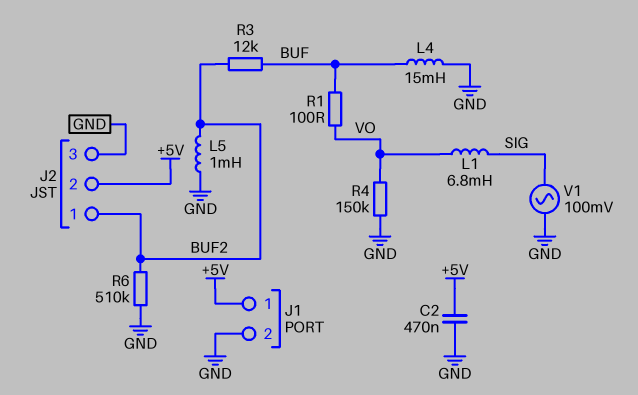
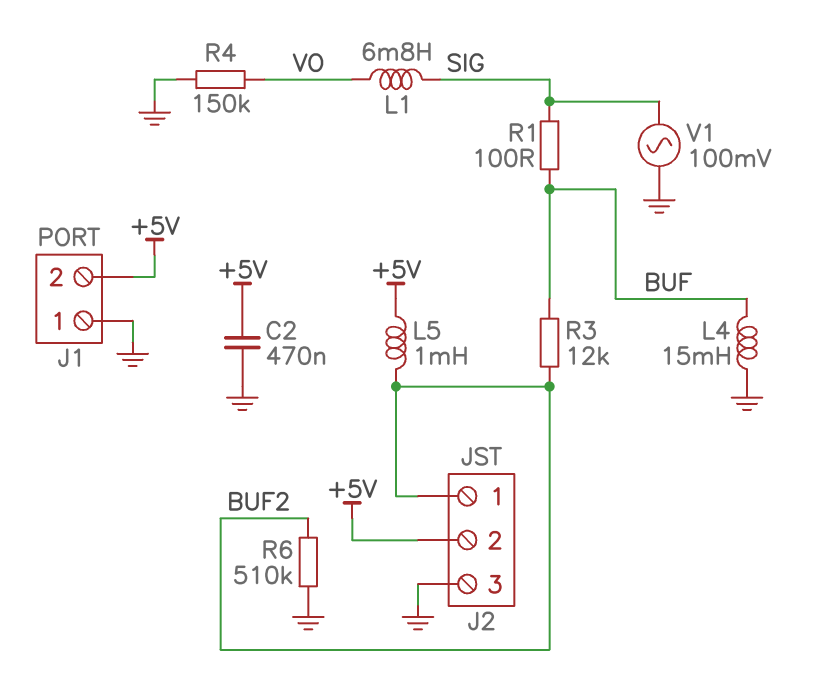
J1 pin 1: +5V -> GND
J1 pin 2: GND -> +5V
L5: 1mH (BUF2, GND) -> 1mH (+5V, BUF2)
R1: 100 (BUF, VO) -> 100 (BUF, SIG)

